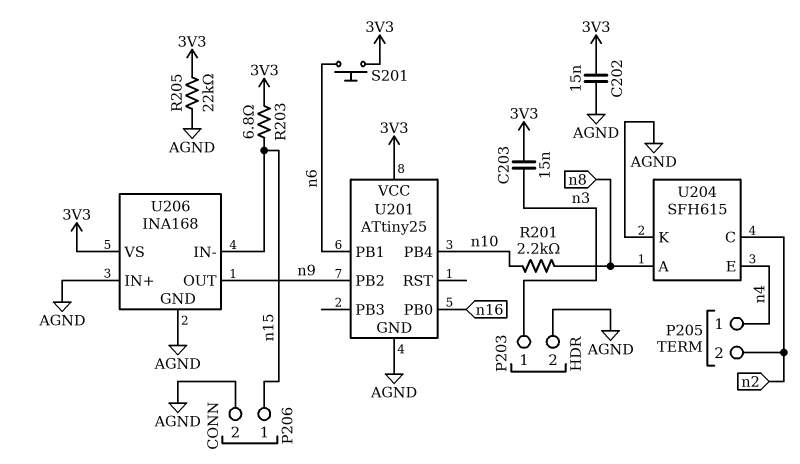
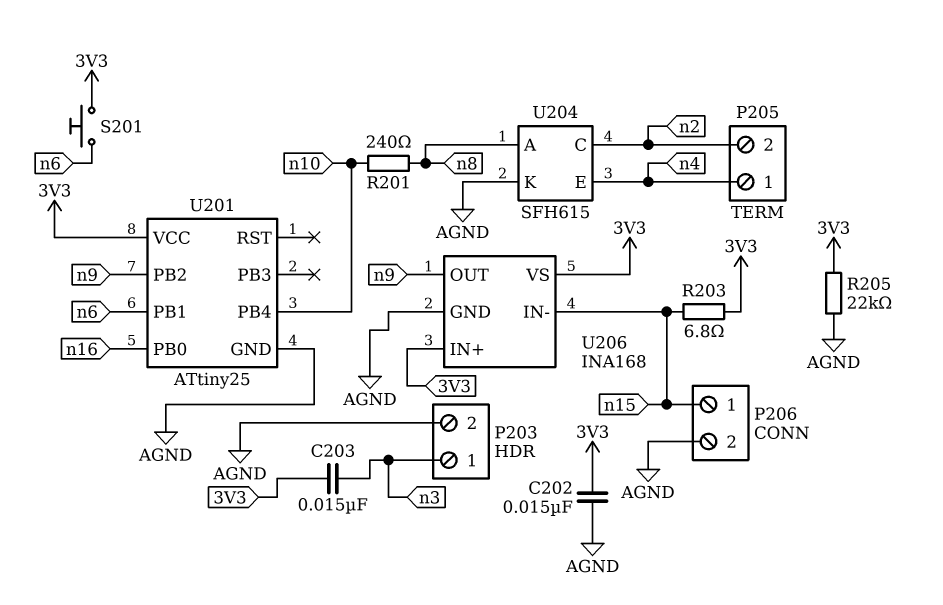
R201: 2.2k (n8, n10) -> 240 (n8, n10)
U206 pin IN+: AGND -> 3V3

